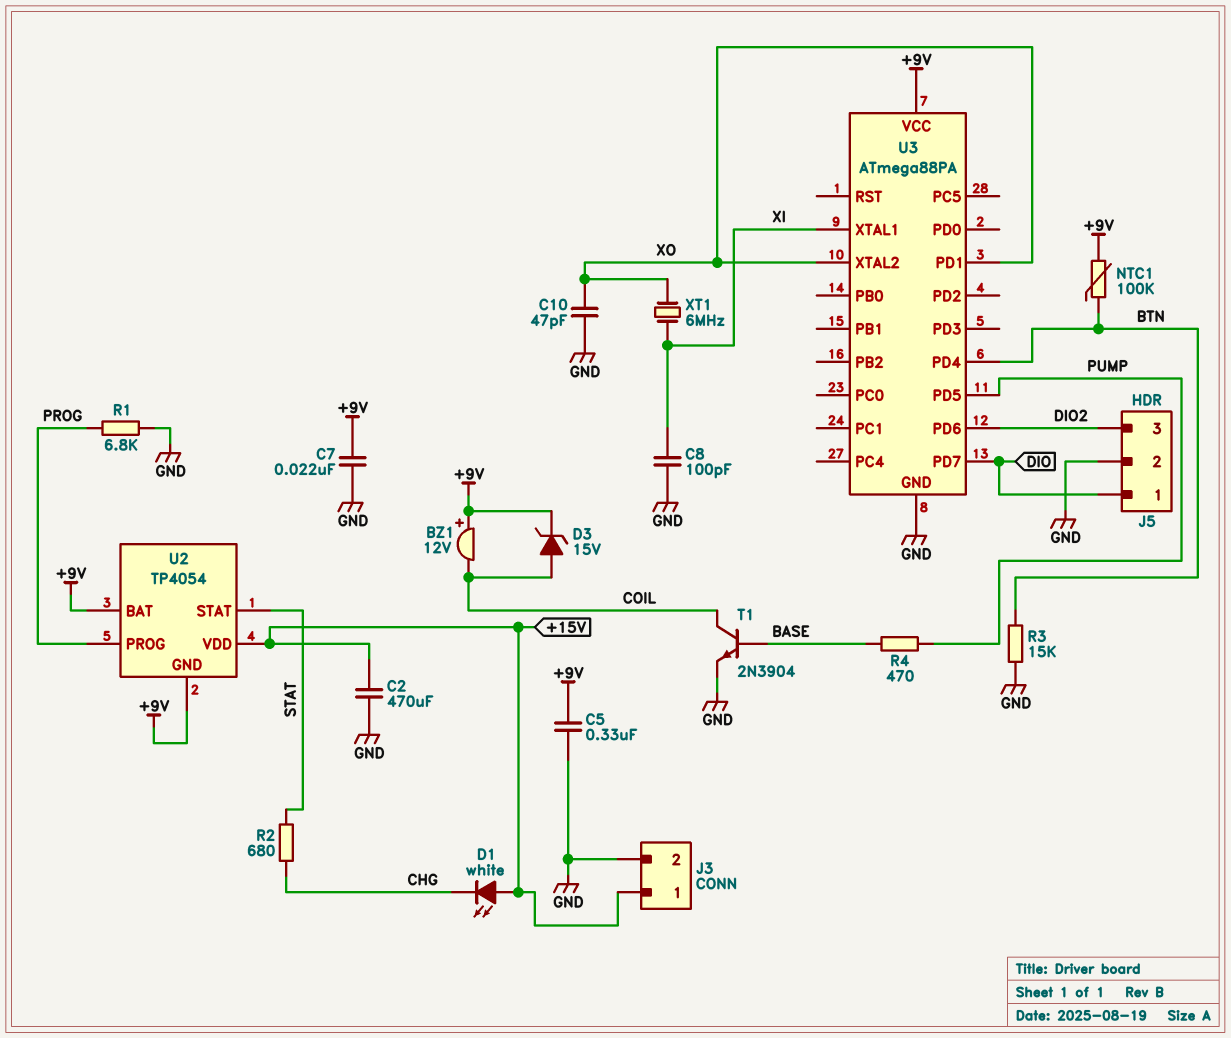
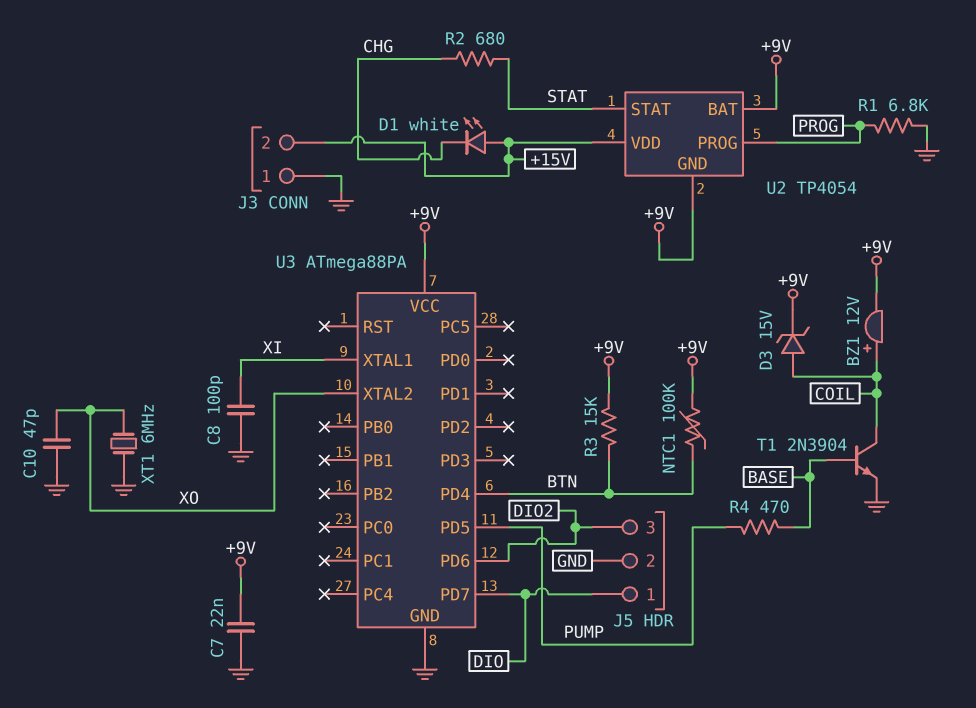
BZ1: buzzer 12V (plus +9V, minus COIL) -> buzzer 12V (plus COIL, minus +9V)
C2: 470uF (+15V, GND) -> none
C5: 330nF (+9V, GND) -> none
J3 pin 1: +15V -> GND
J3 pin 2: GND -> +15V
R3: 15k (BTN, GND) -> 15k (+9V, BTN)
U3 pin PD1: XO -> none
XT1: 6MHz (XI, XO) -> 6MHz (GND, XO)

